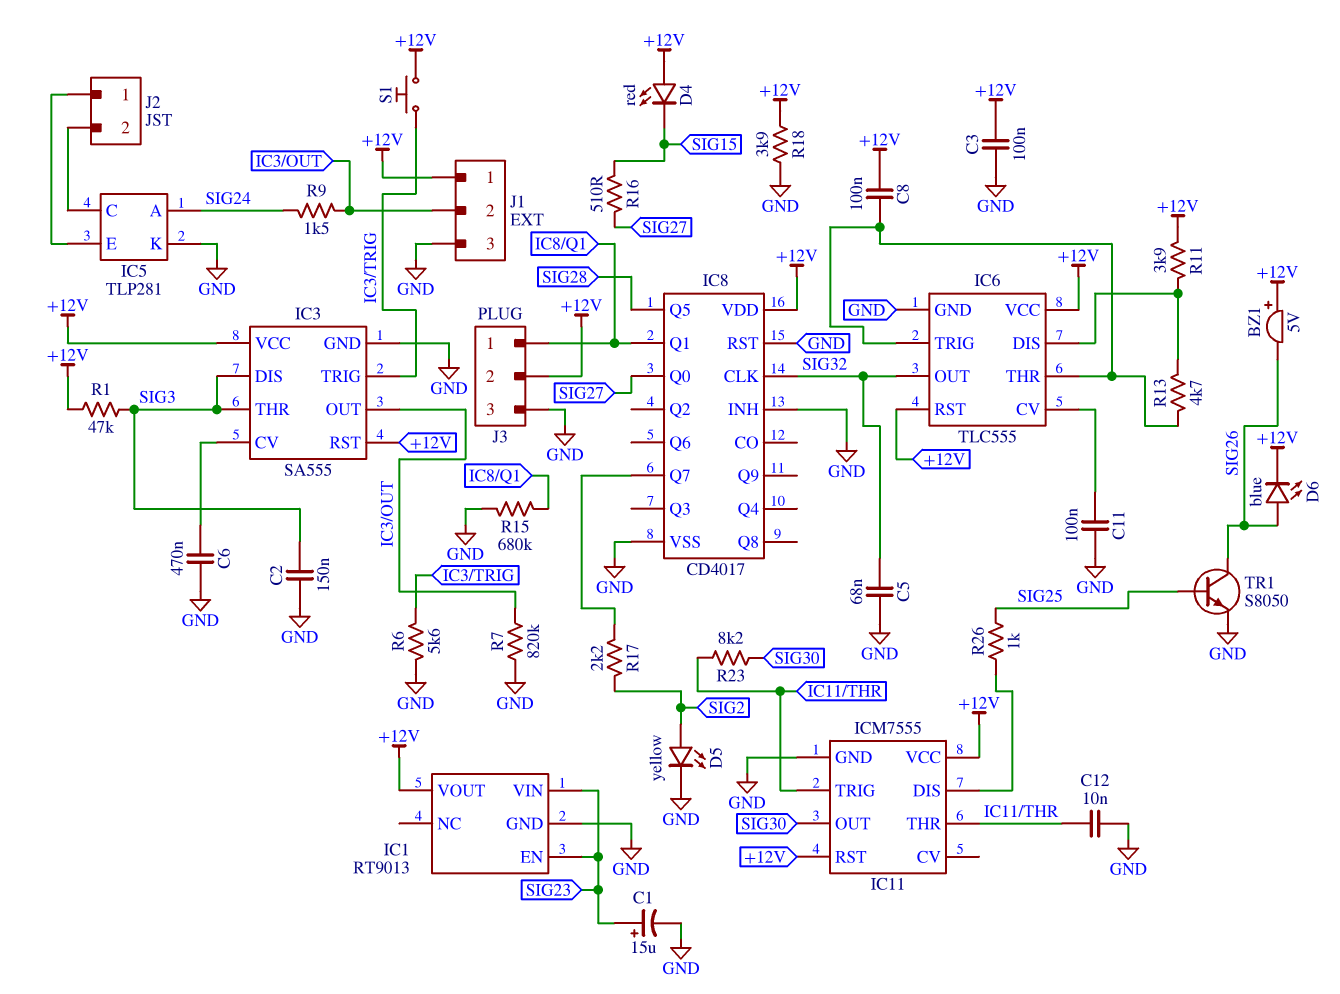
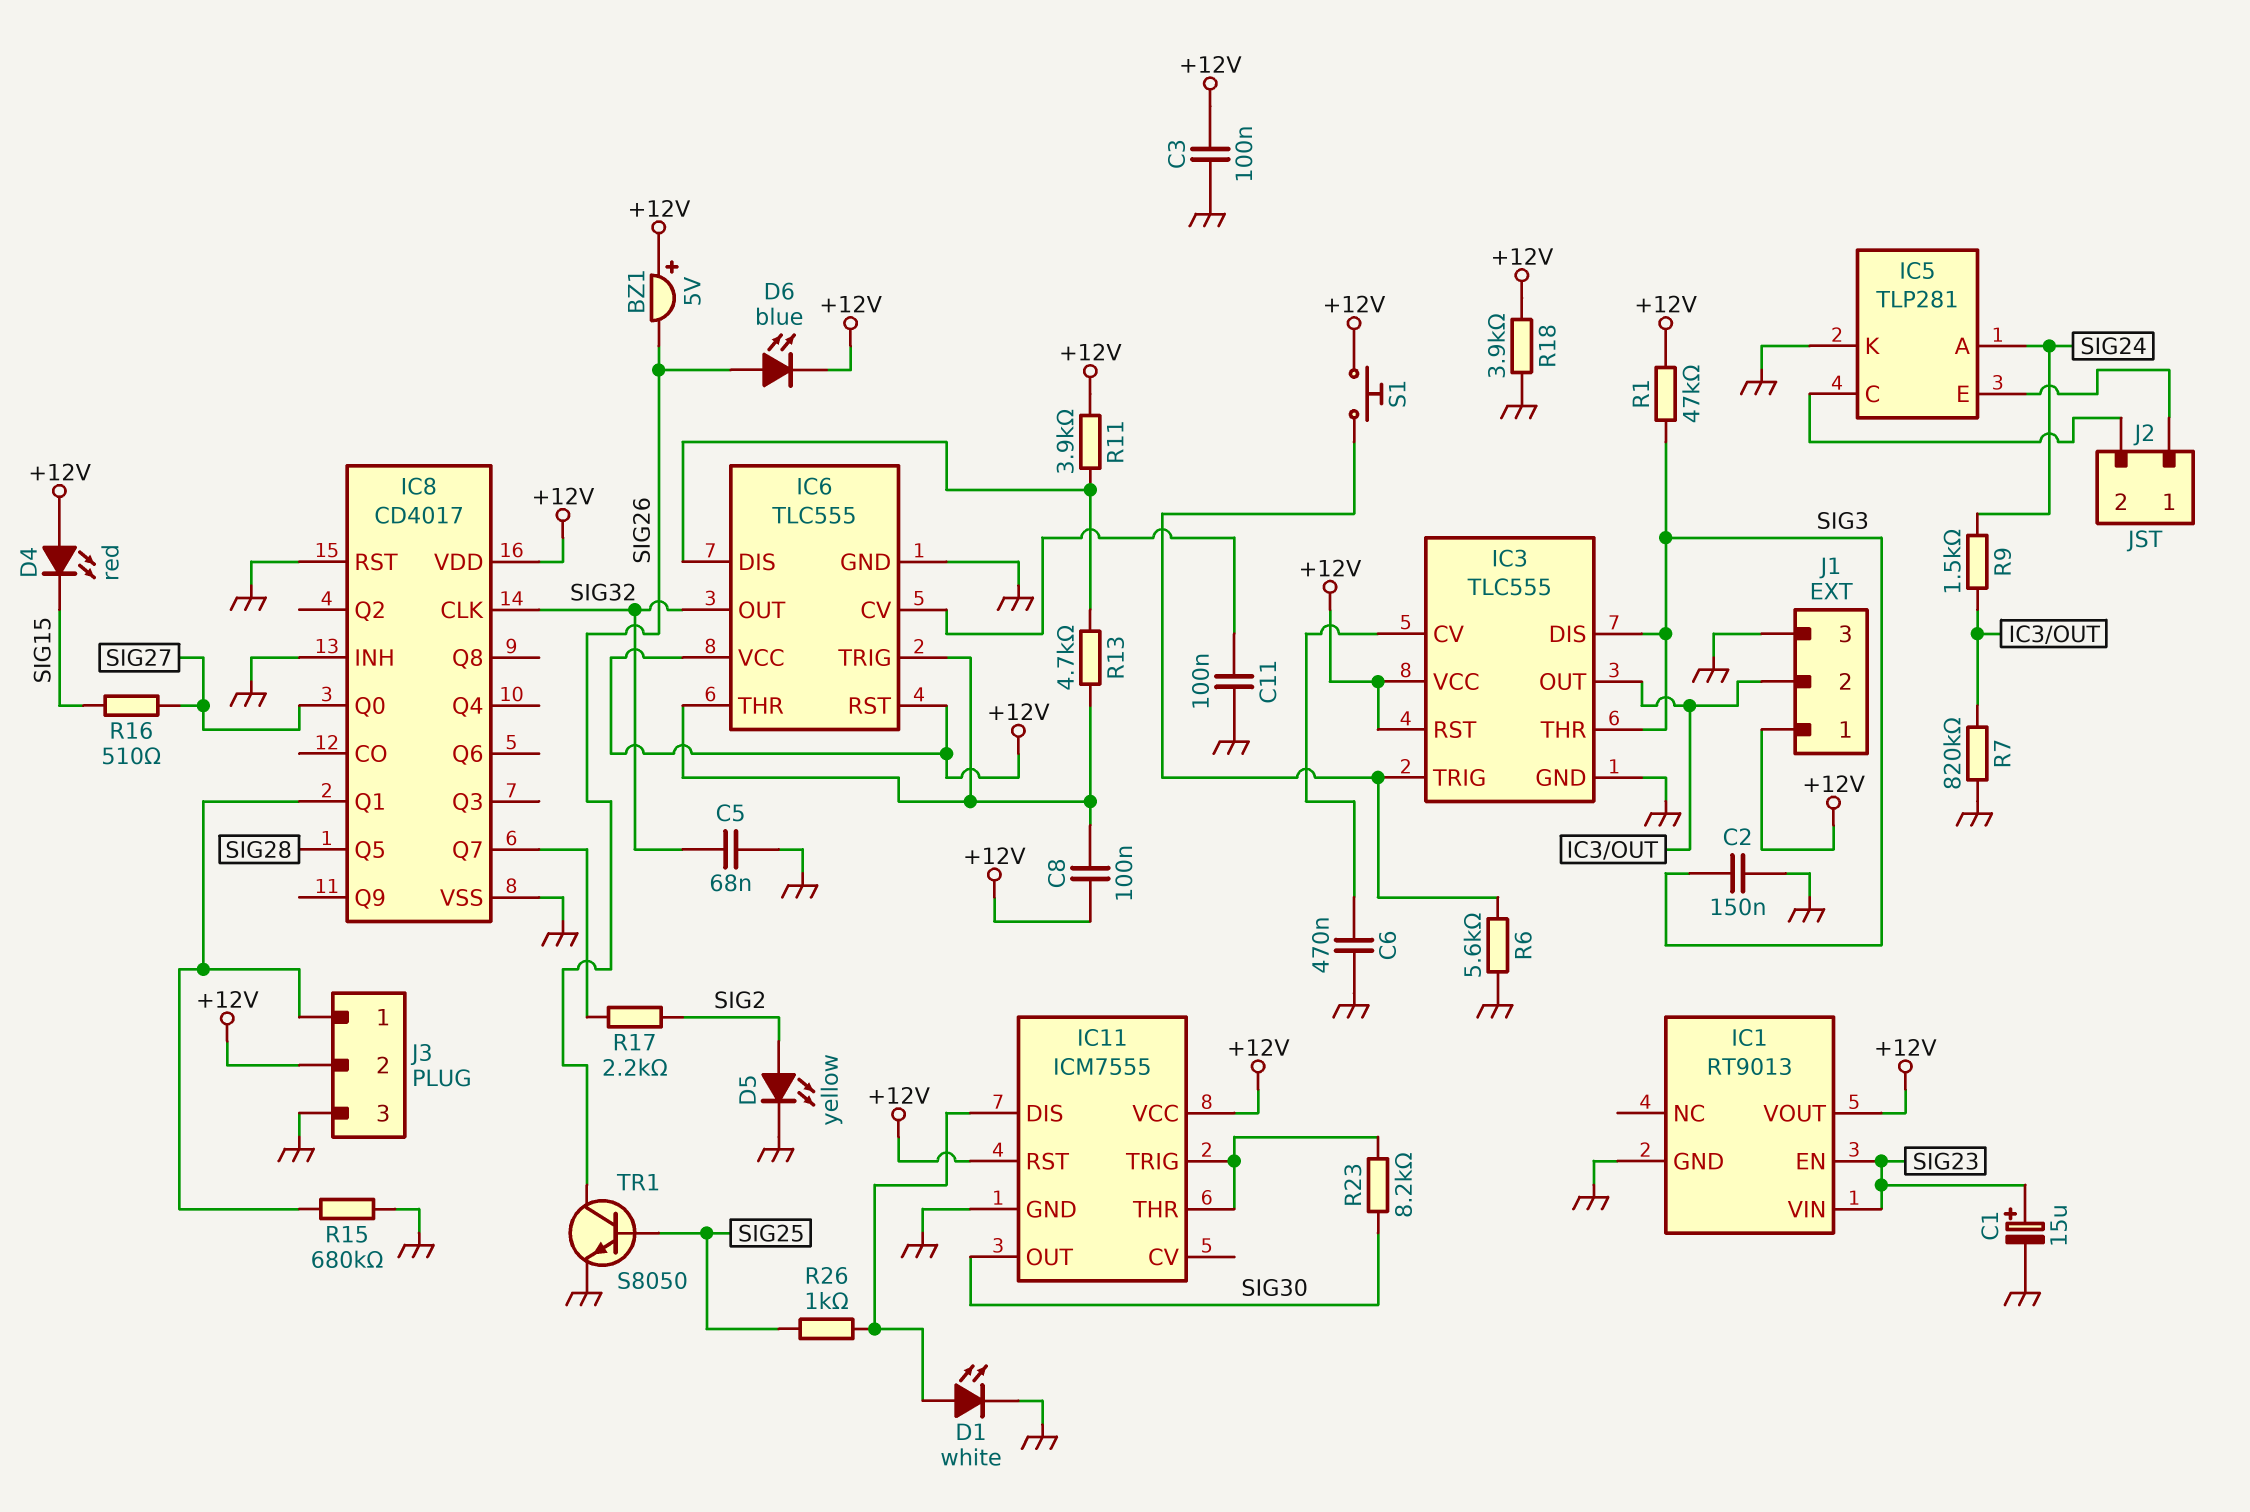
C12: 10nF (GND, IC11/THR) -> none
D1: none -> LED white (A IC11/DIS, K GND)
IC3: SA555 -> TLC555

